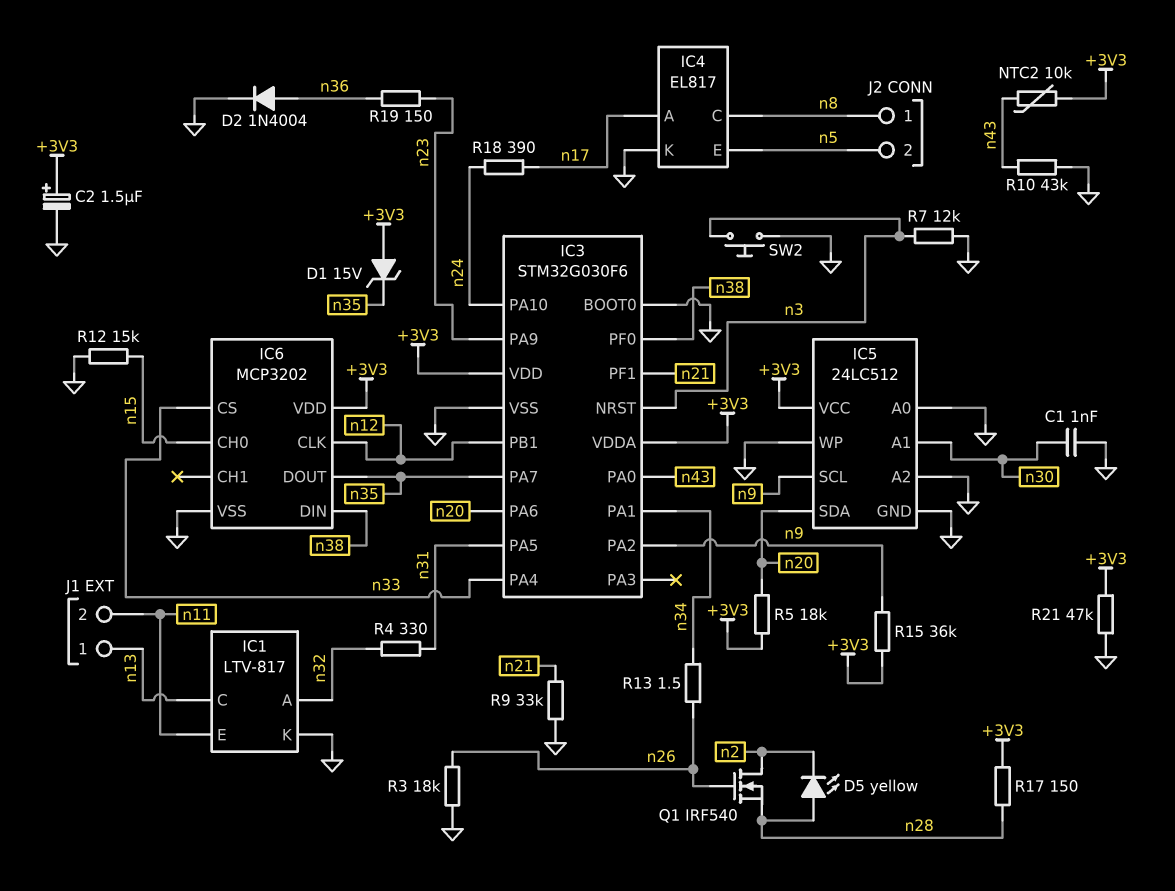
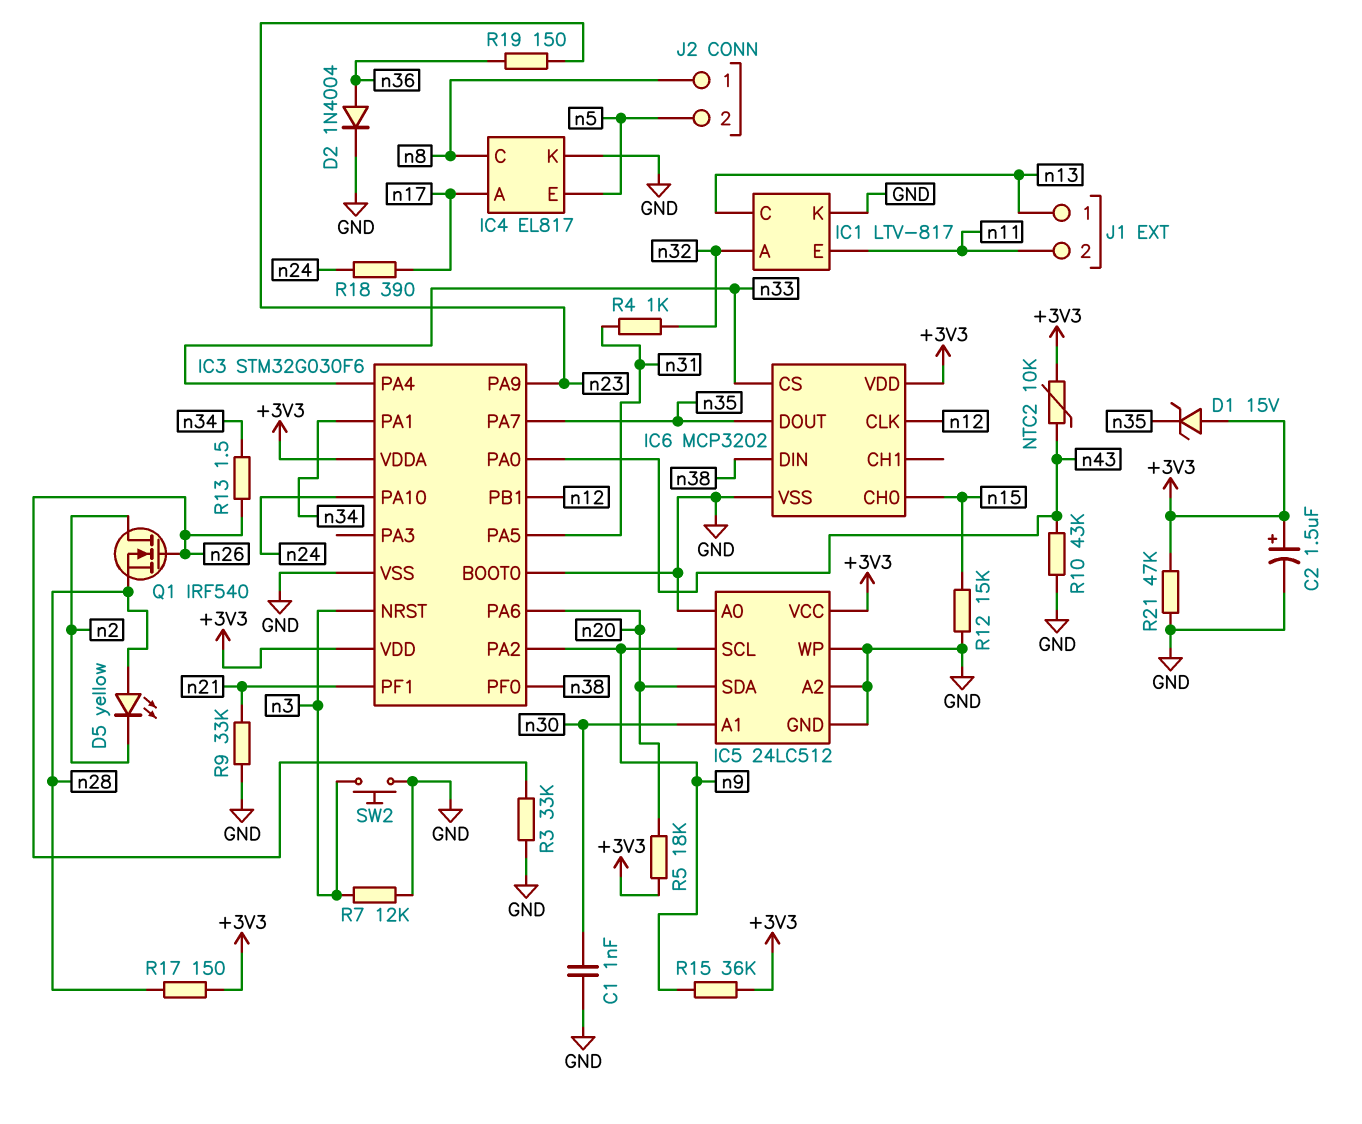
R3: 18k (GND, n26) -> 33k (GND, n26)
R4: 330 (n31, n32) -> 1k (n31, n32)

